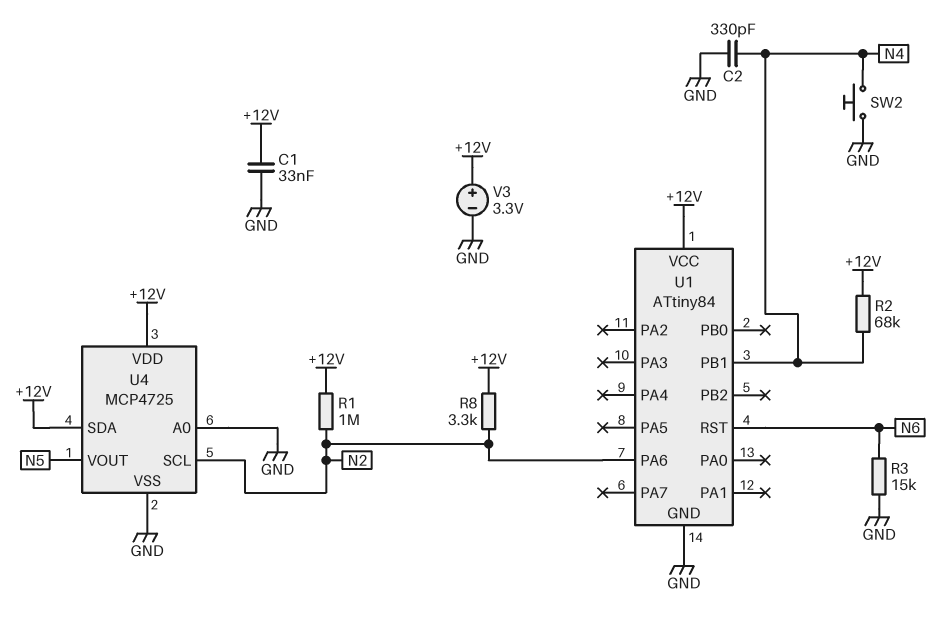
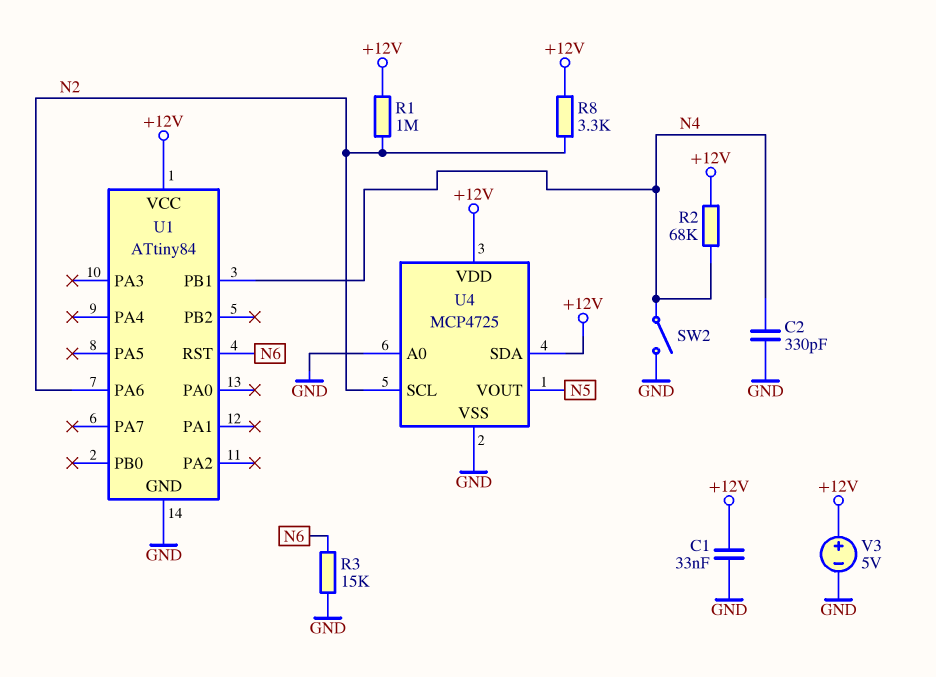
SW2: button (GND, N4) -> switch (GND, N4)
V3: 3.3V (plus +12V, minus GND) -> 5V (plus +12V, minus GND)

